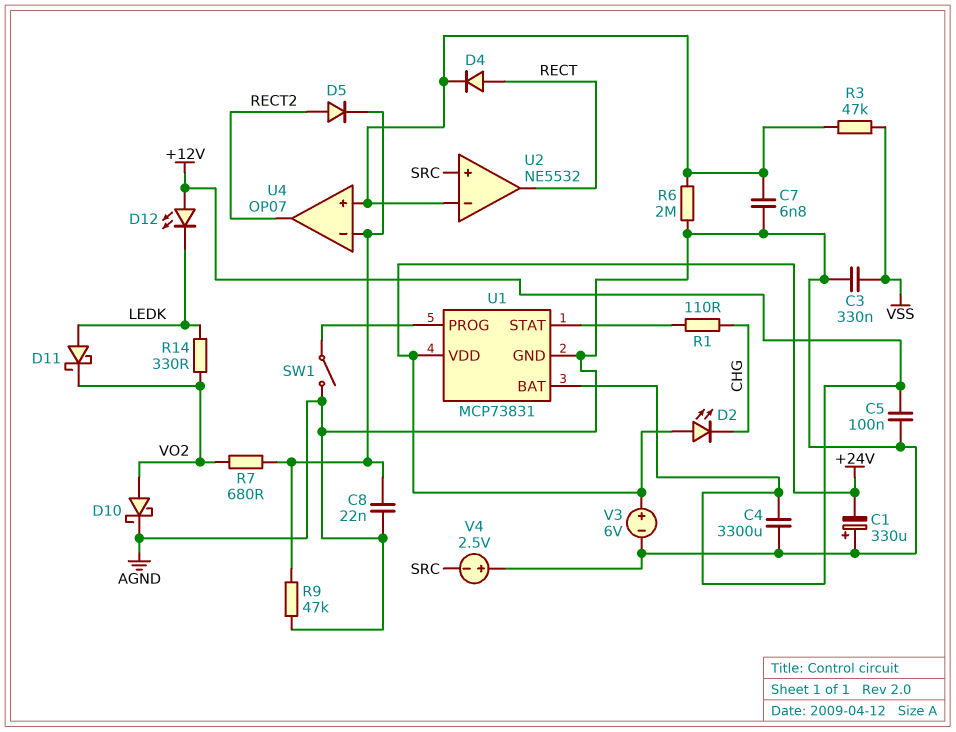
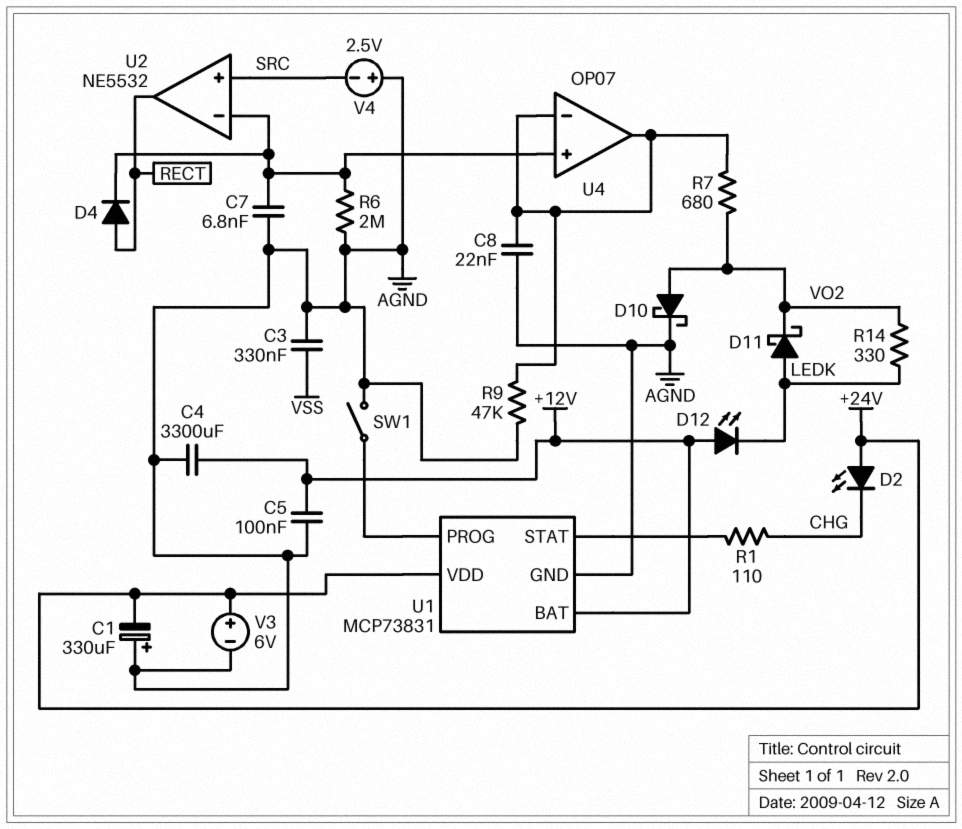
D5: diode (A RECT2, K U4/in-) -> none
R3: 47k (U2/in-, VSS) -> none
U4 pin out: RECT2 -> U4/in-

